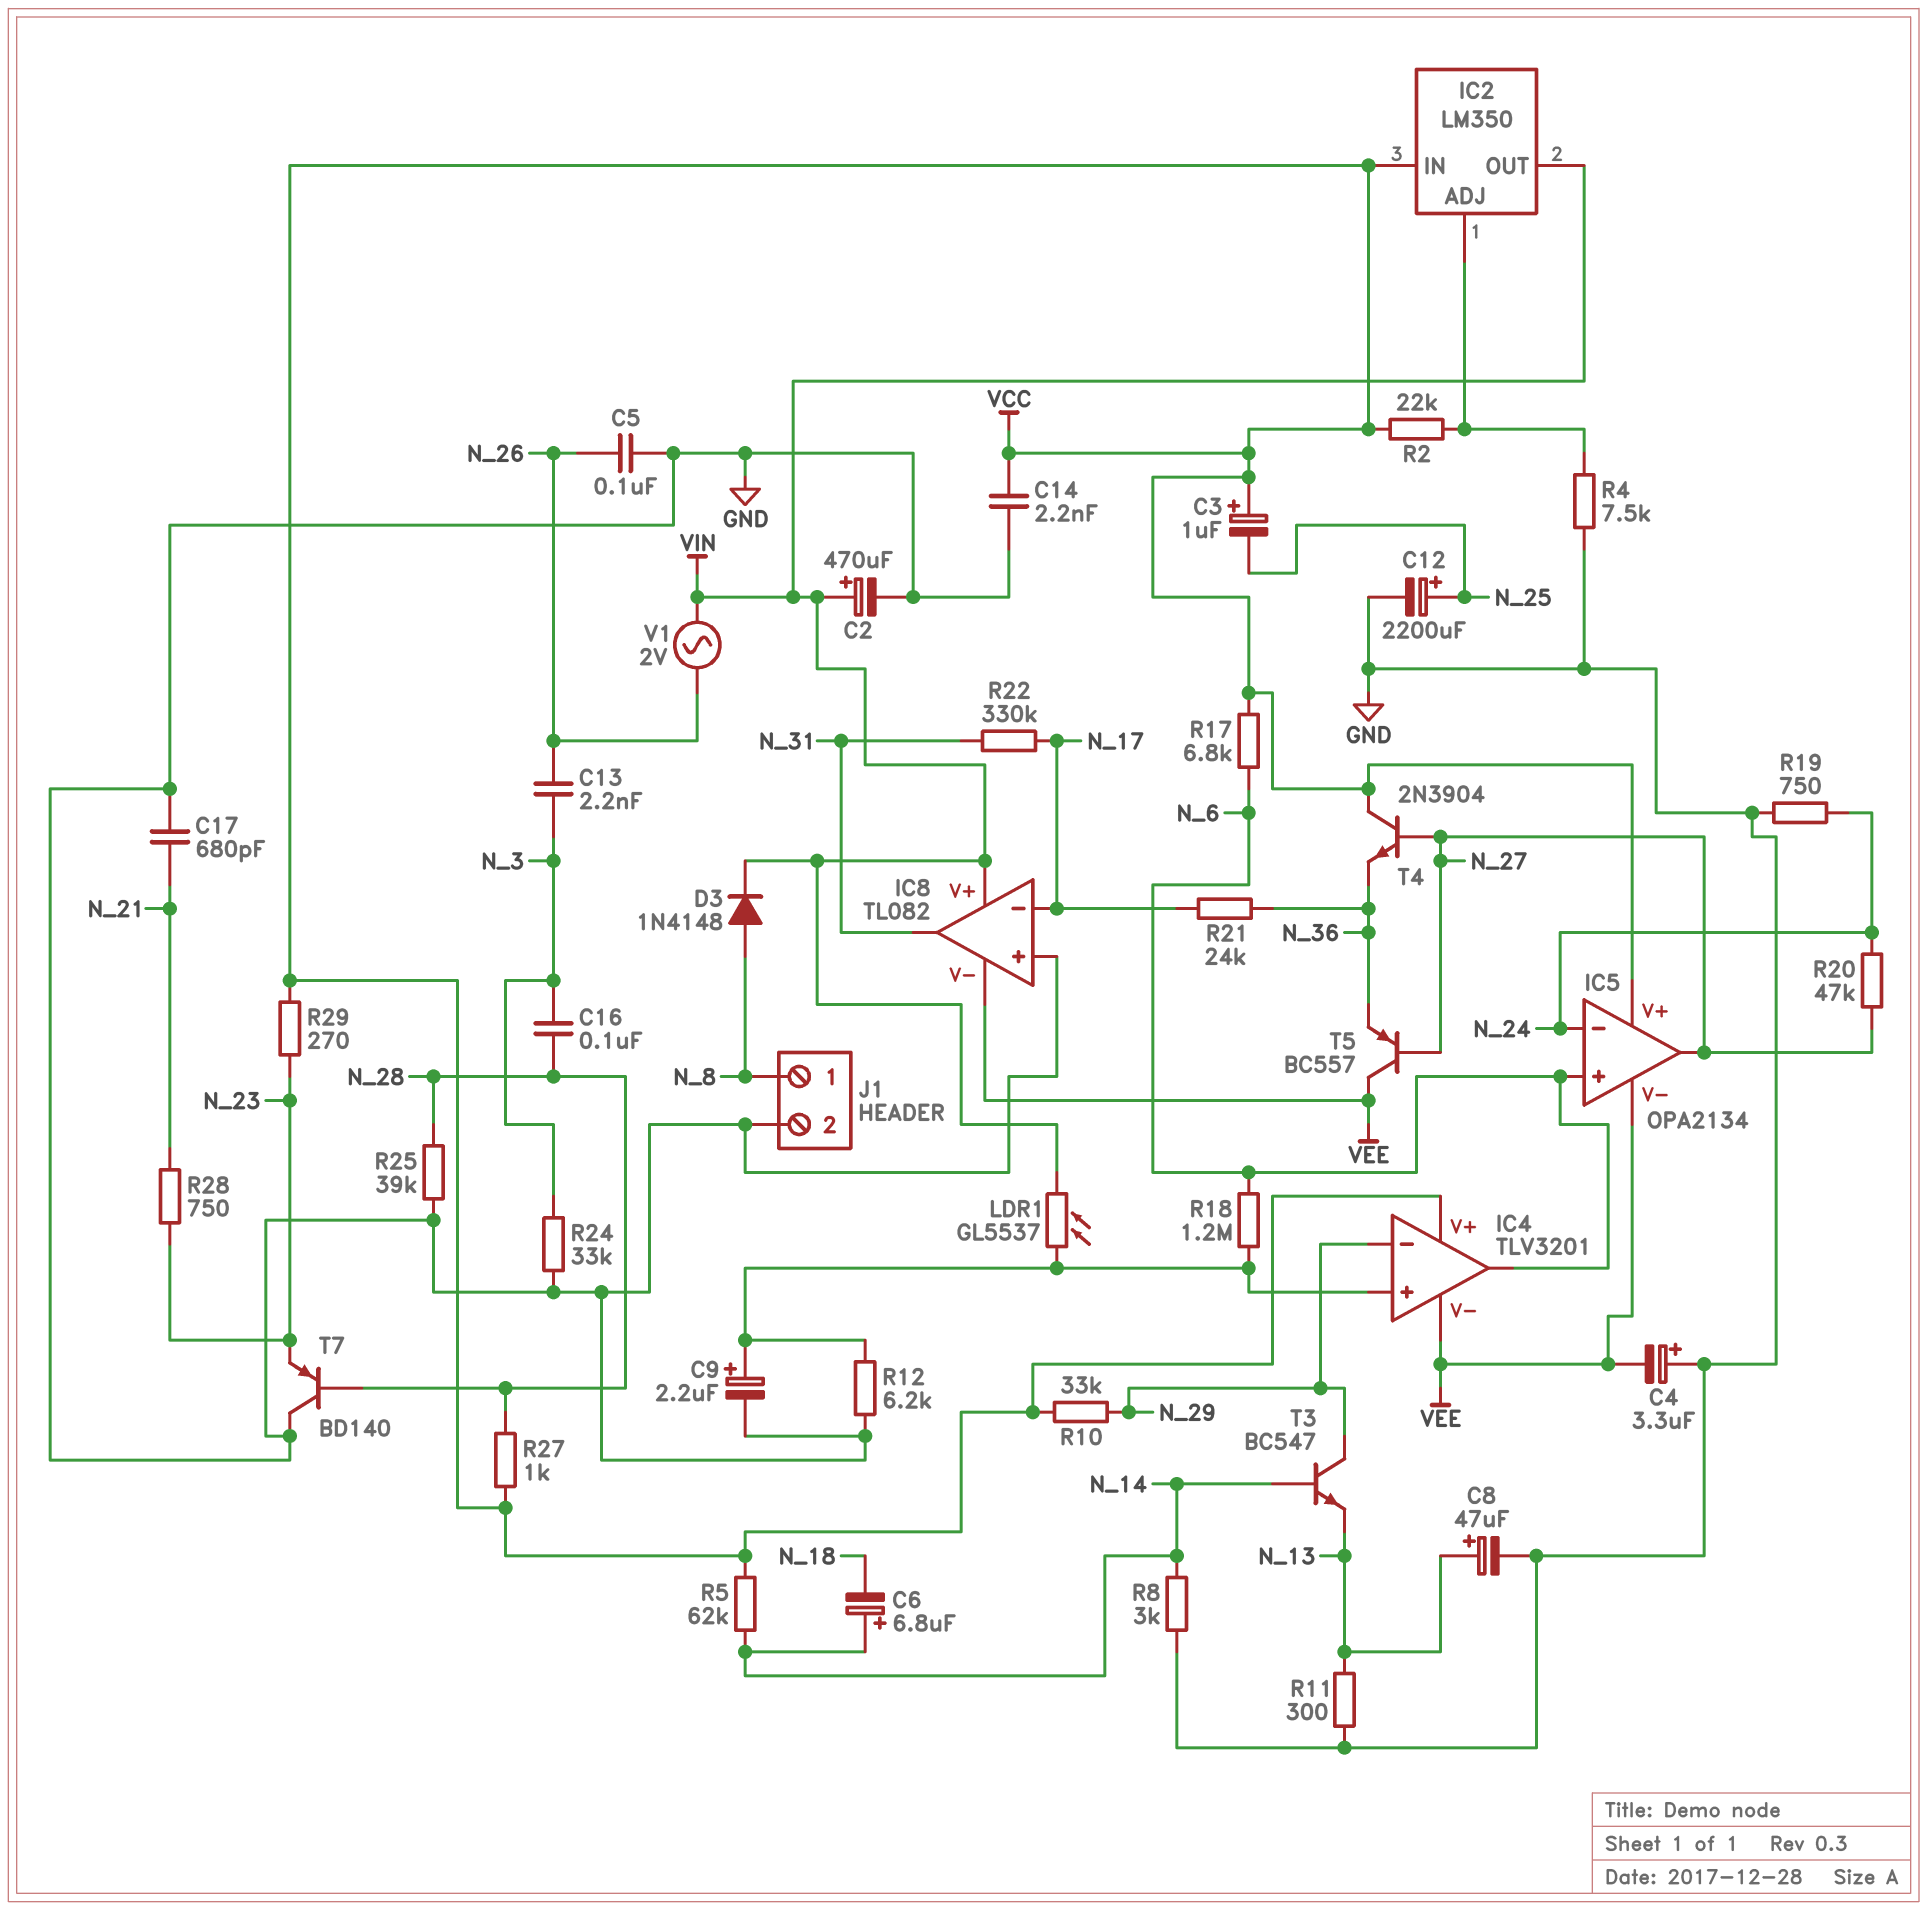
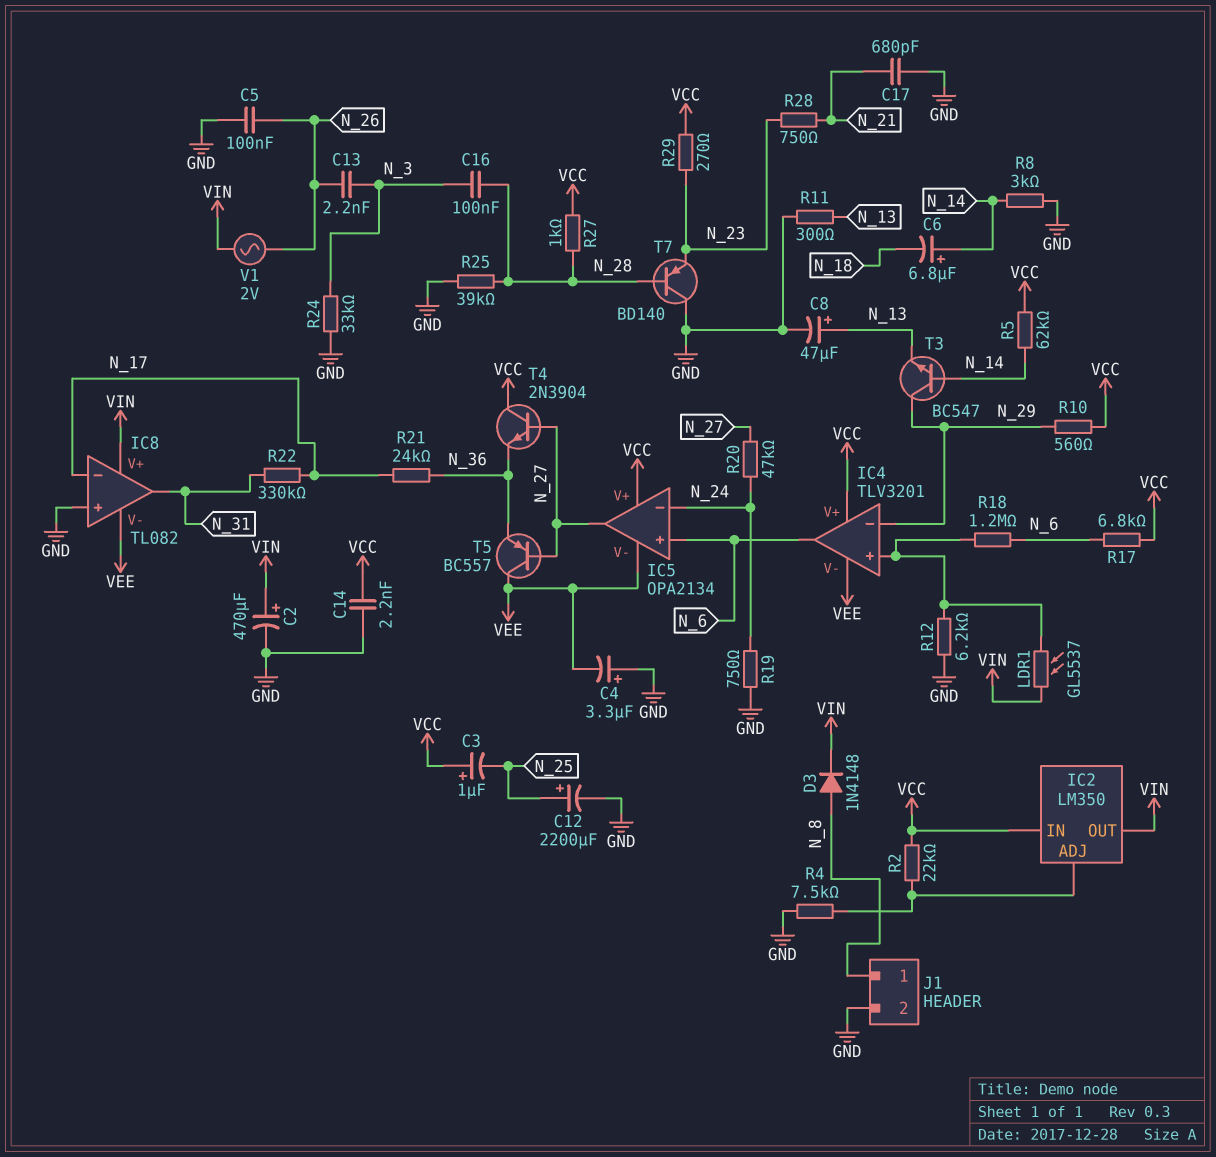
C9: 2.2uF (plus IC4/in+, minus GND) -> none
R10: 33k (N_29, VCC) -> 560 (N_29, VCC)

